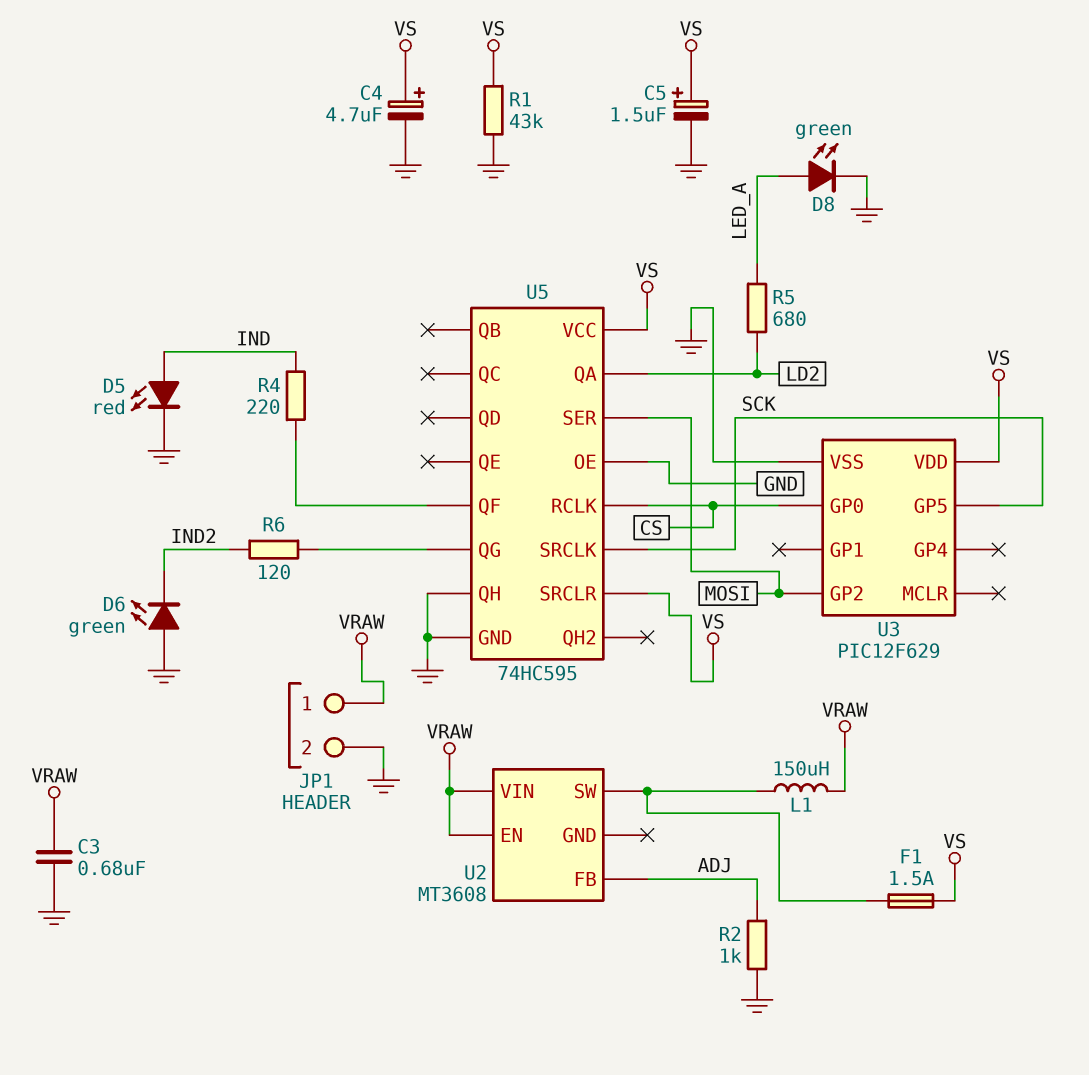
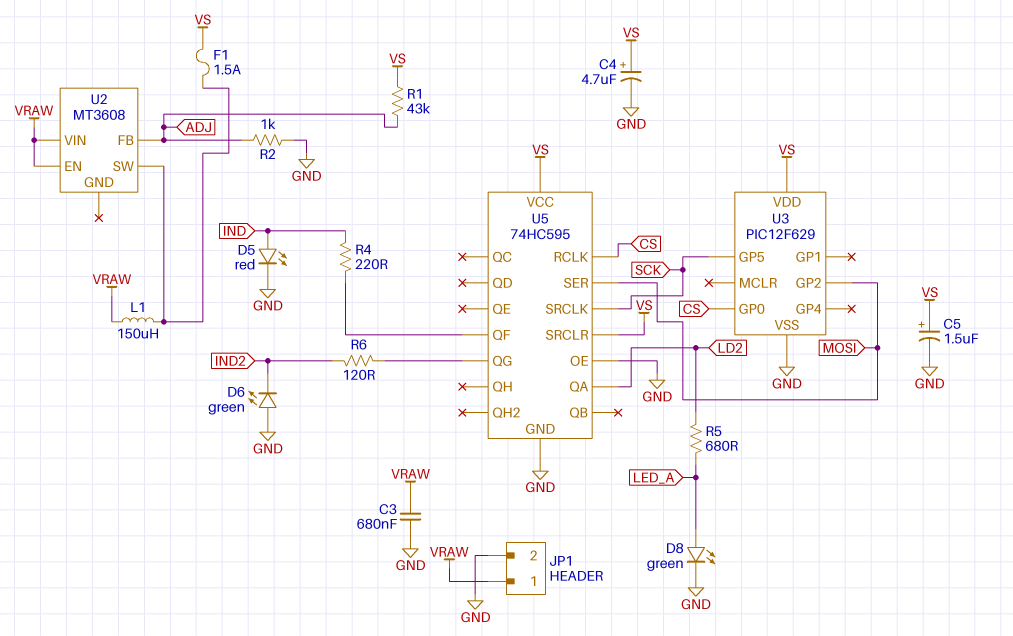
R1: 43k (GND, VS) -> 43k (ADJ, VS)
U5 pin QH: GND -> none

